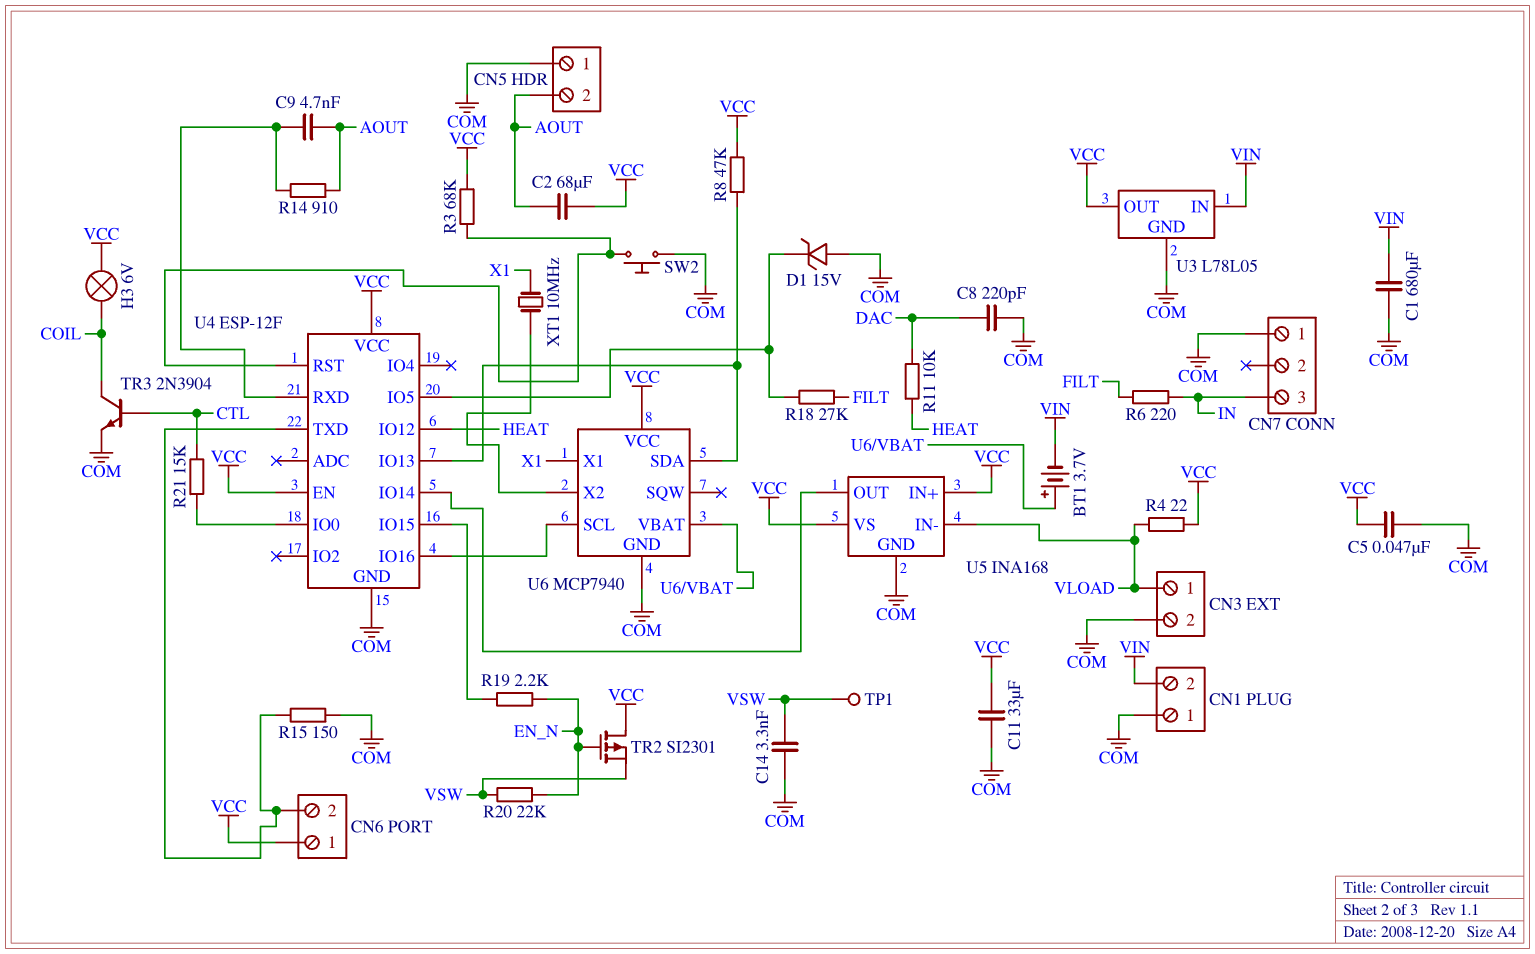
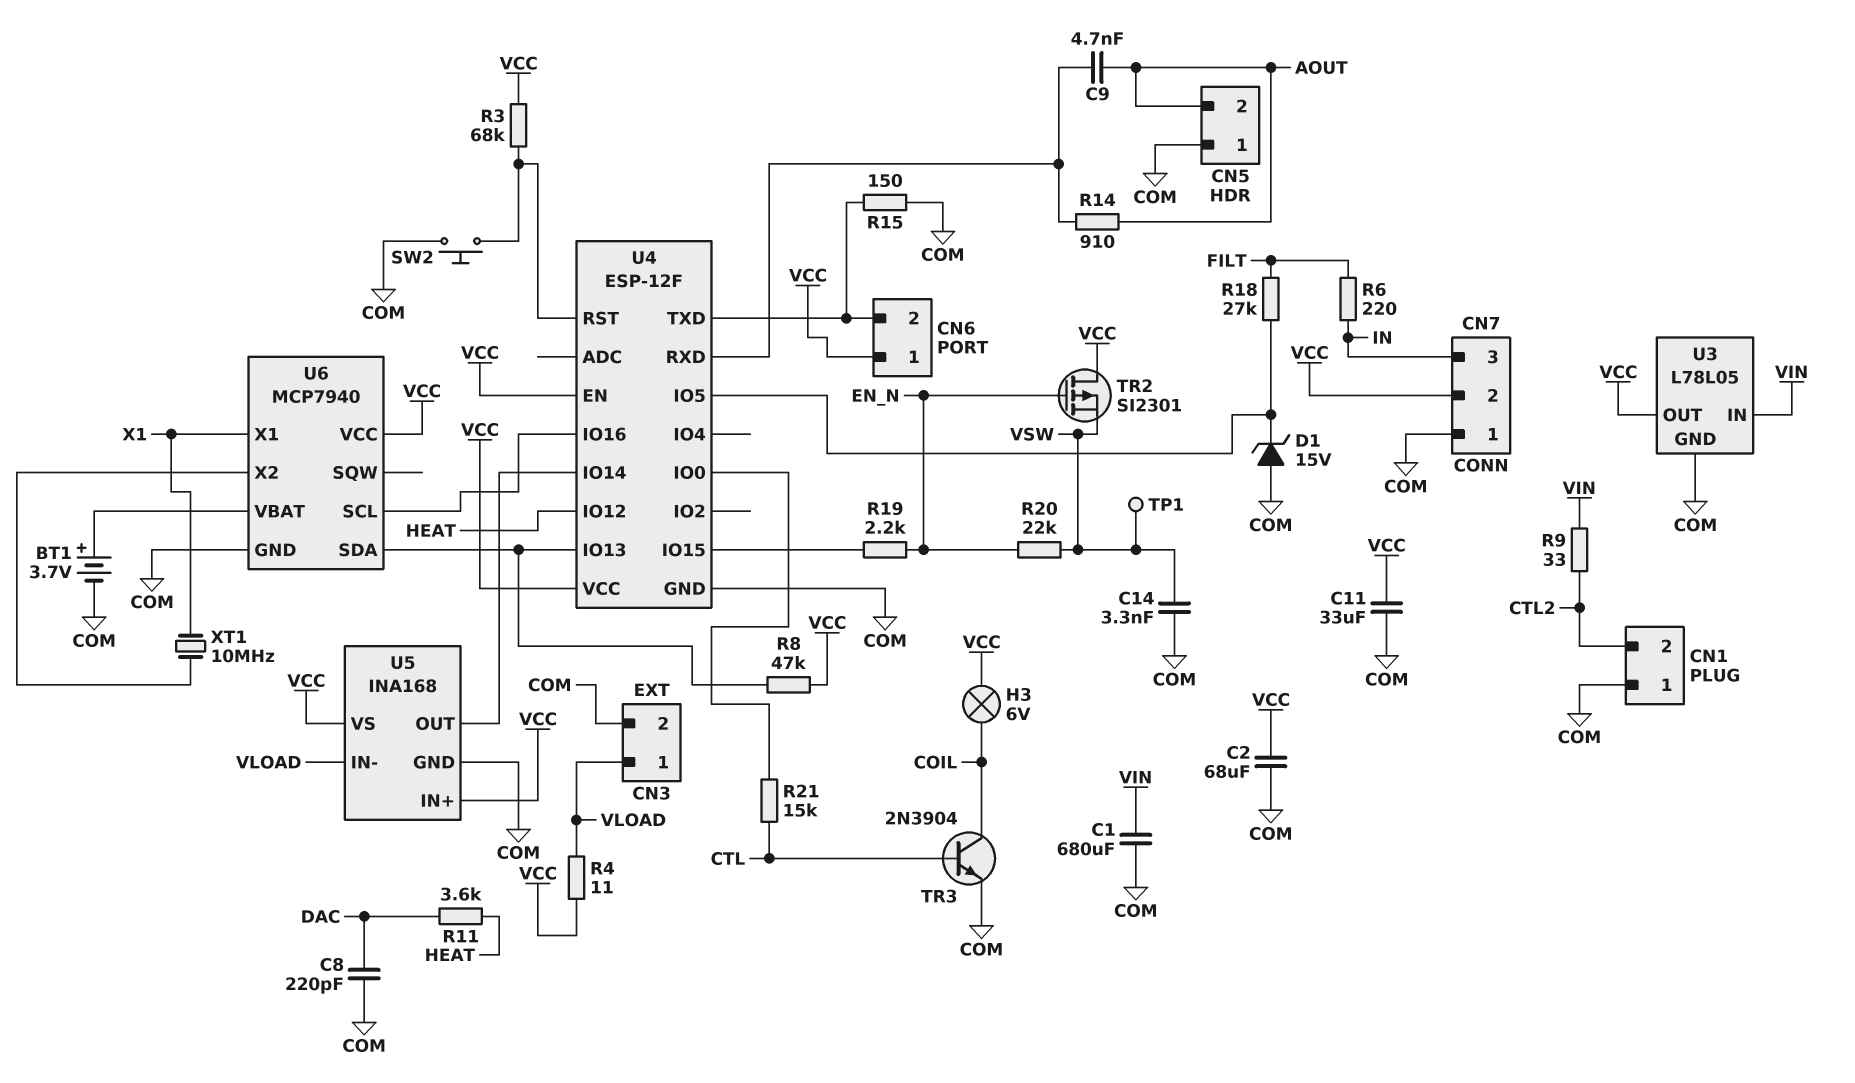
BT1: 3.7V (plus U6/VBAT, minus VIN) -> 3.7V (plus U6/VBAT, minus COM)
C2: 68uF (AOUT, VCC) -> 68uF (COM, VCC)
C5: 47nF (COM, VCC) -> none
CN1 pin 2: VIN -> CTL2
CN7 pin 2: none -> VCC
R4: 22 (VCC, VLOAD) -> 11 (VCC, VLOAD)
R9: none -> 33 (CTL2, VIN)
R11: 10k (DAC, HEAT) -> 3.6k (DAC, HEAT)

